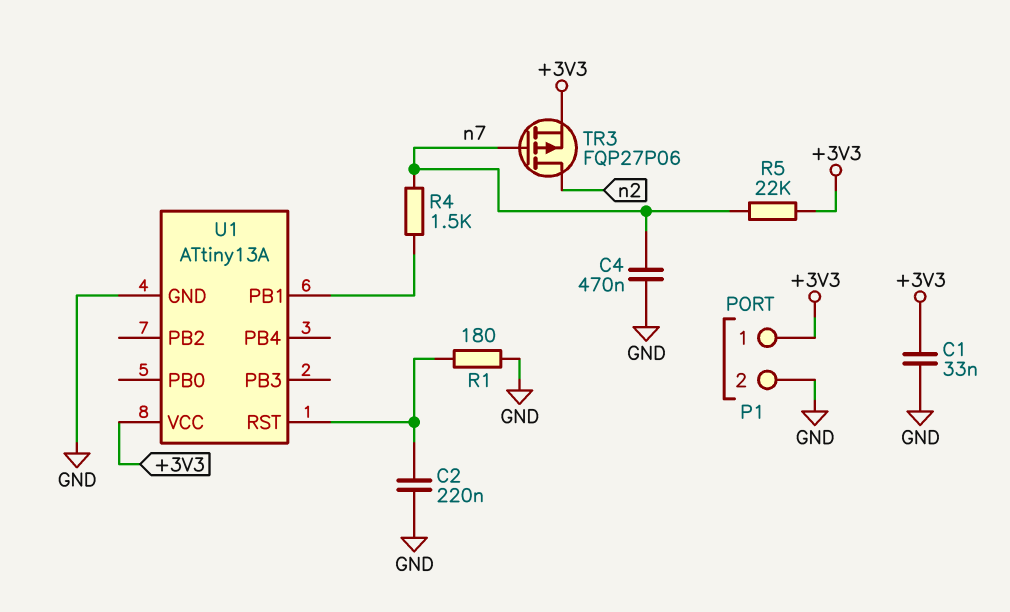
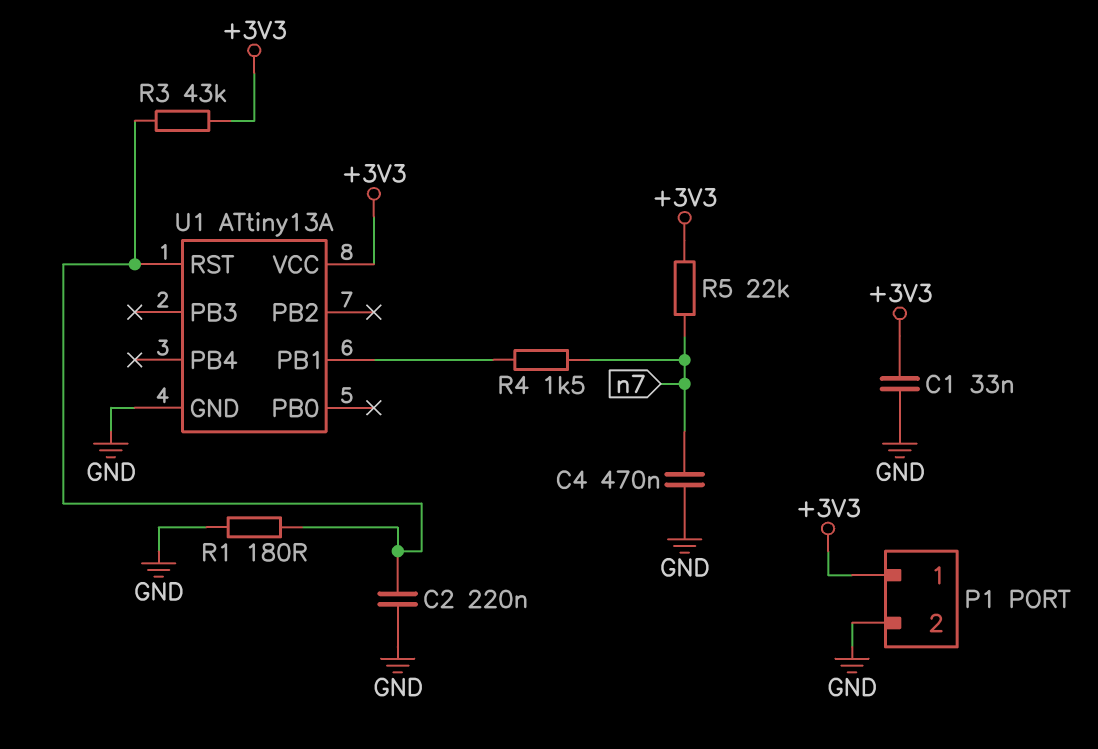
R3: none -> 43k (+3V3, U1/RST)
TR3: PMOS FQP27P06 (G n7, D n2, S +3V3) -> none

